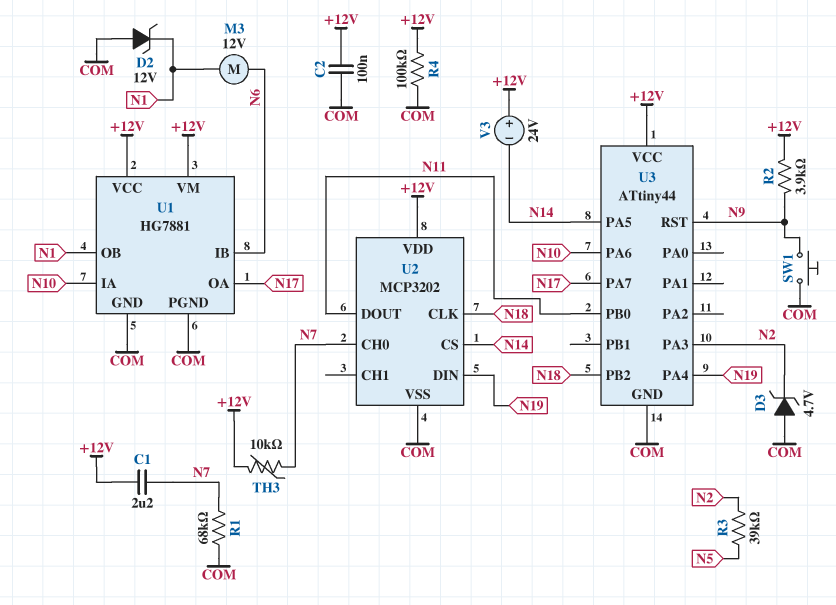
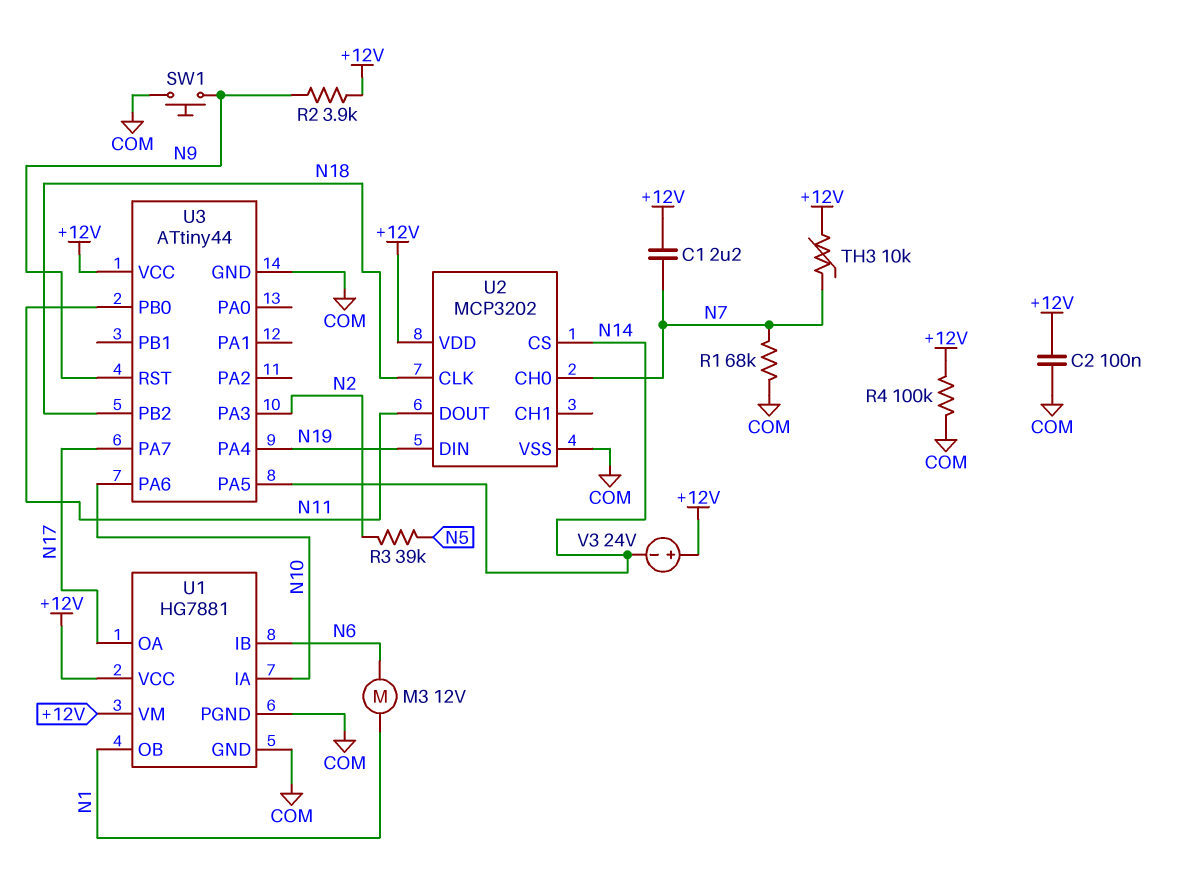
D2: zener 12V (A COM, K N1) -> none
D3: zener 4.7V (A COM, K N2) -> none

